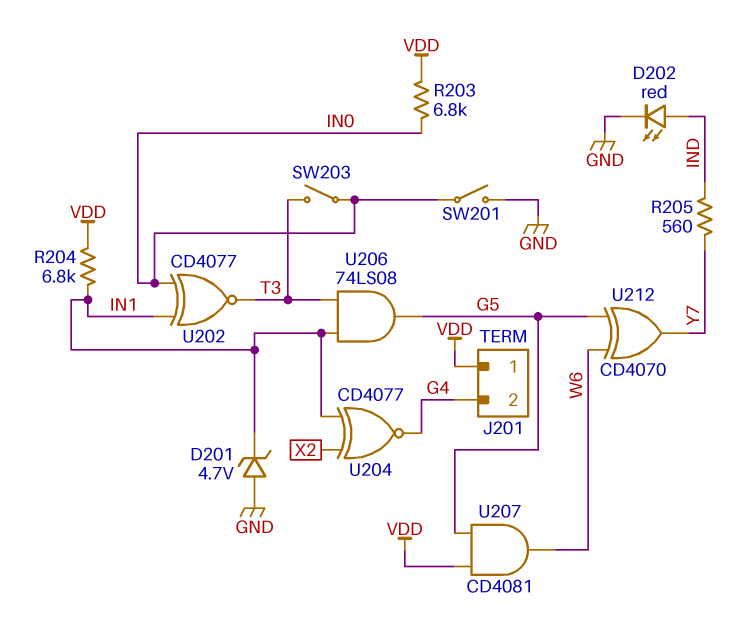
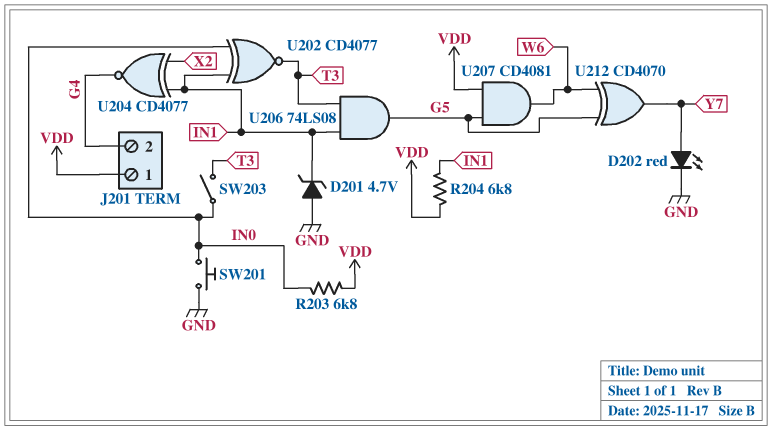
D202: LED red (A IND, K GND) -> LED red (A Y7, K GND)
R205: 560 (IND, Y7) -> none
SW201: switch (GND, IN0) -> button (GND, IN0)

